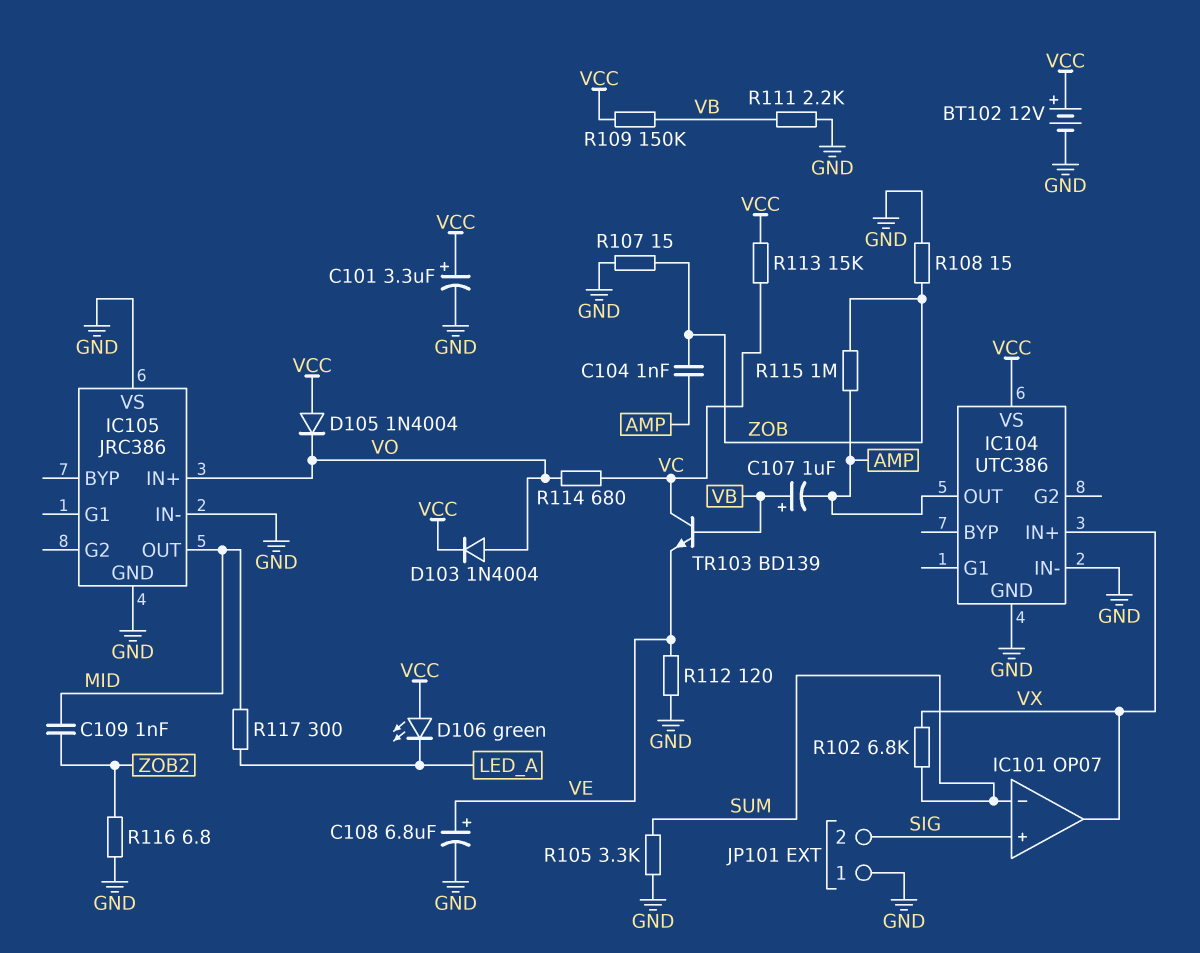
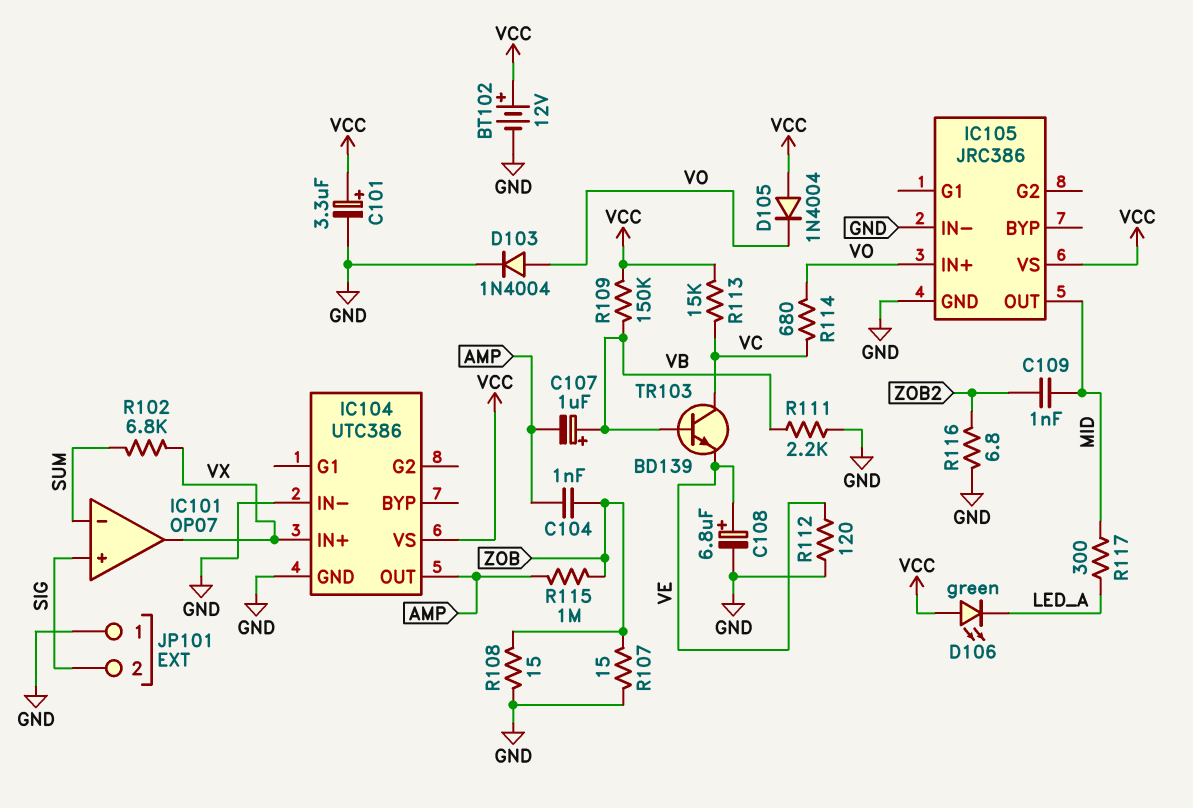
D103: diode 1N4004 (A VO, K VCC) -> diode 1N4004 (A VO, K GND)
IC105 pin VS: GND -> VCC
R105: 3.3k (GND, SUM) -> none

